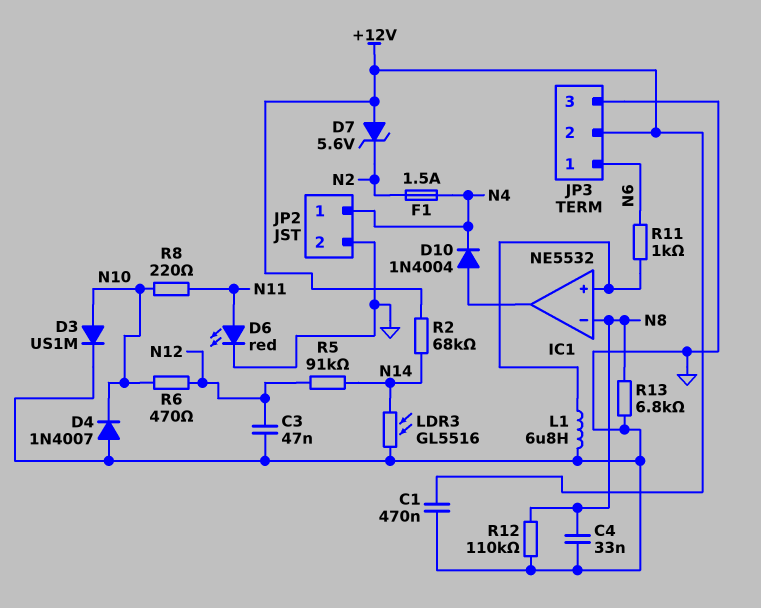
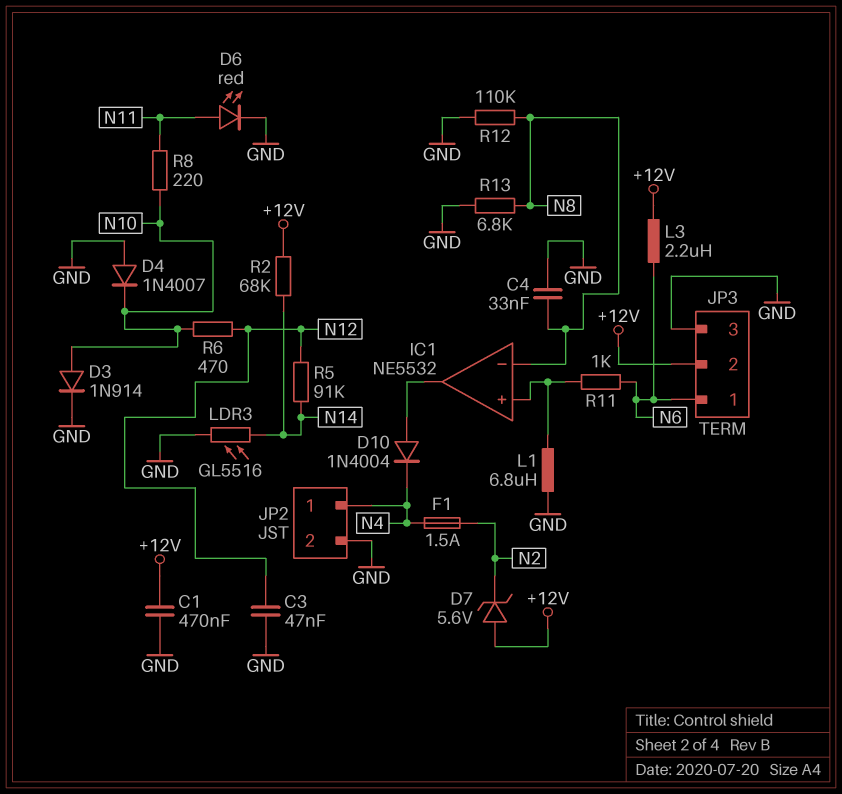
D3: diode US1M (A N10, K GND) -> diode 1N914 (A N10, K GND)
L3: none -> 2.2uH (+12V, N6)

